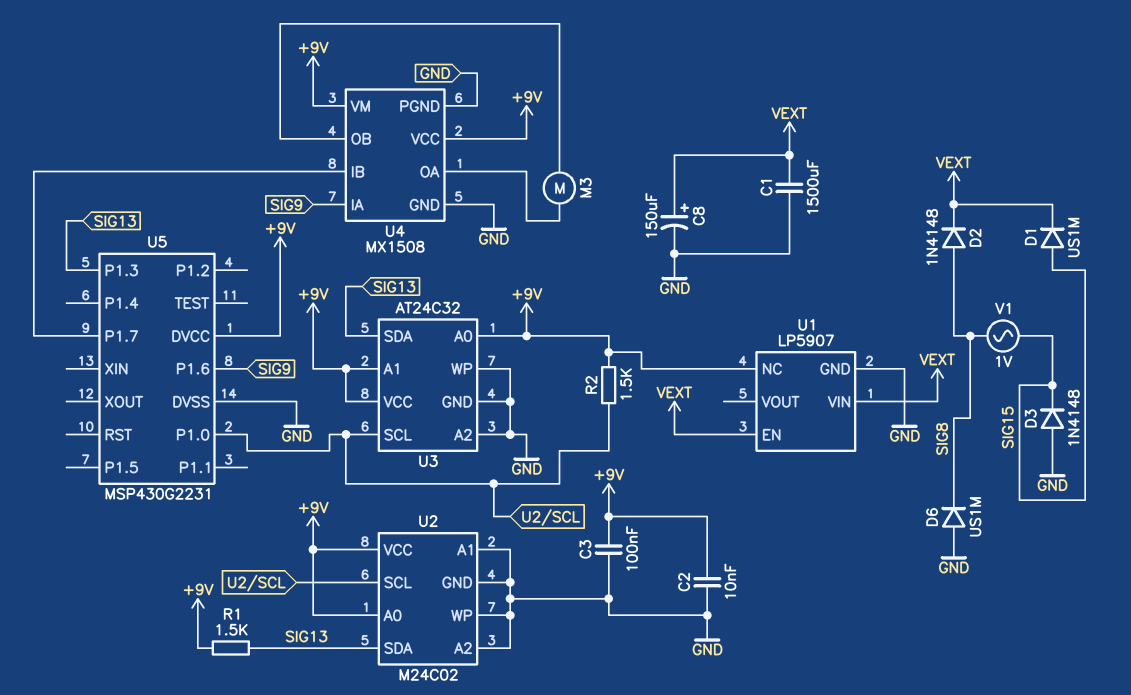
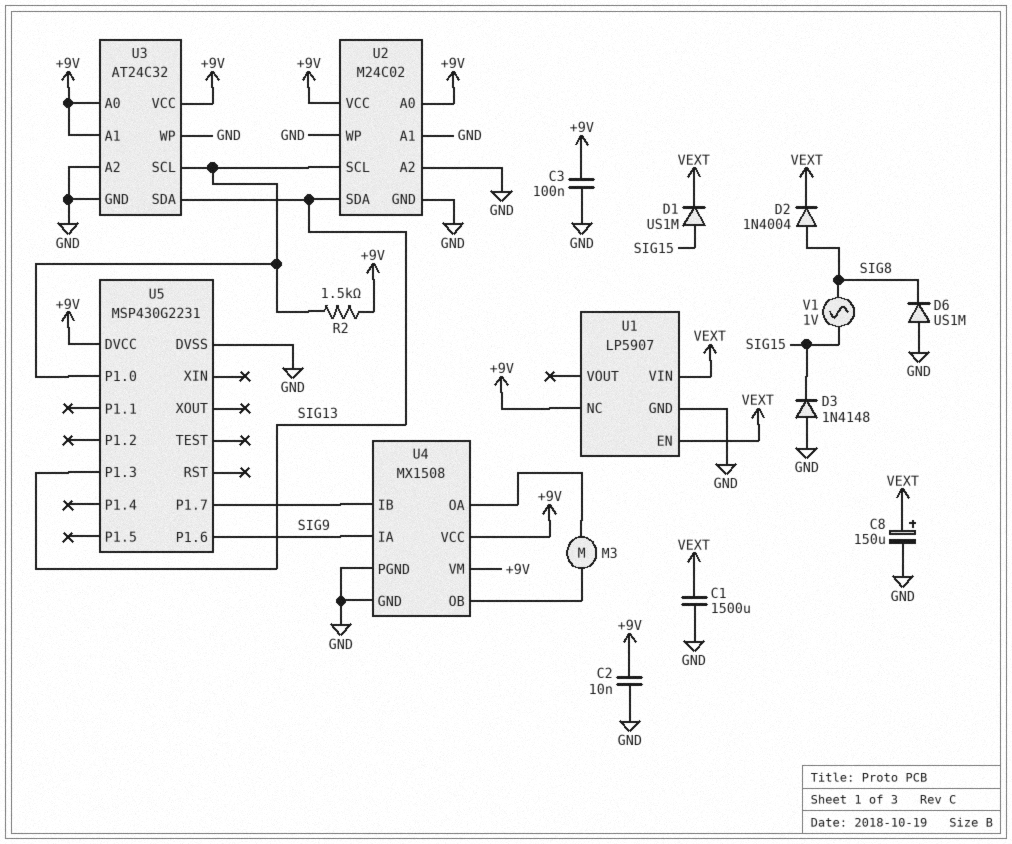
D2: diode 1N4148 (A SIG8, K VEXT) -> diode 1N4004 (A SIG8, K VEXT)
R1: 1.5k (+9V, SIG13) -> none

